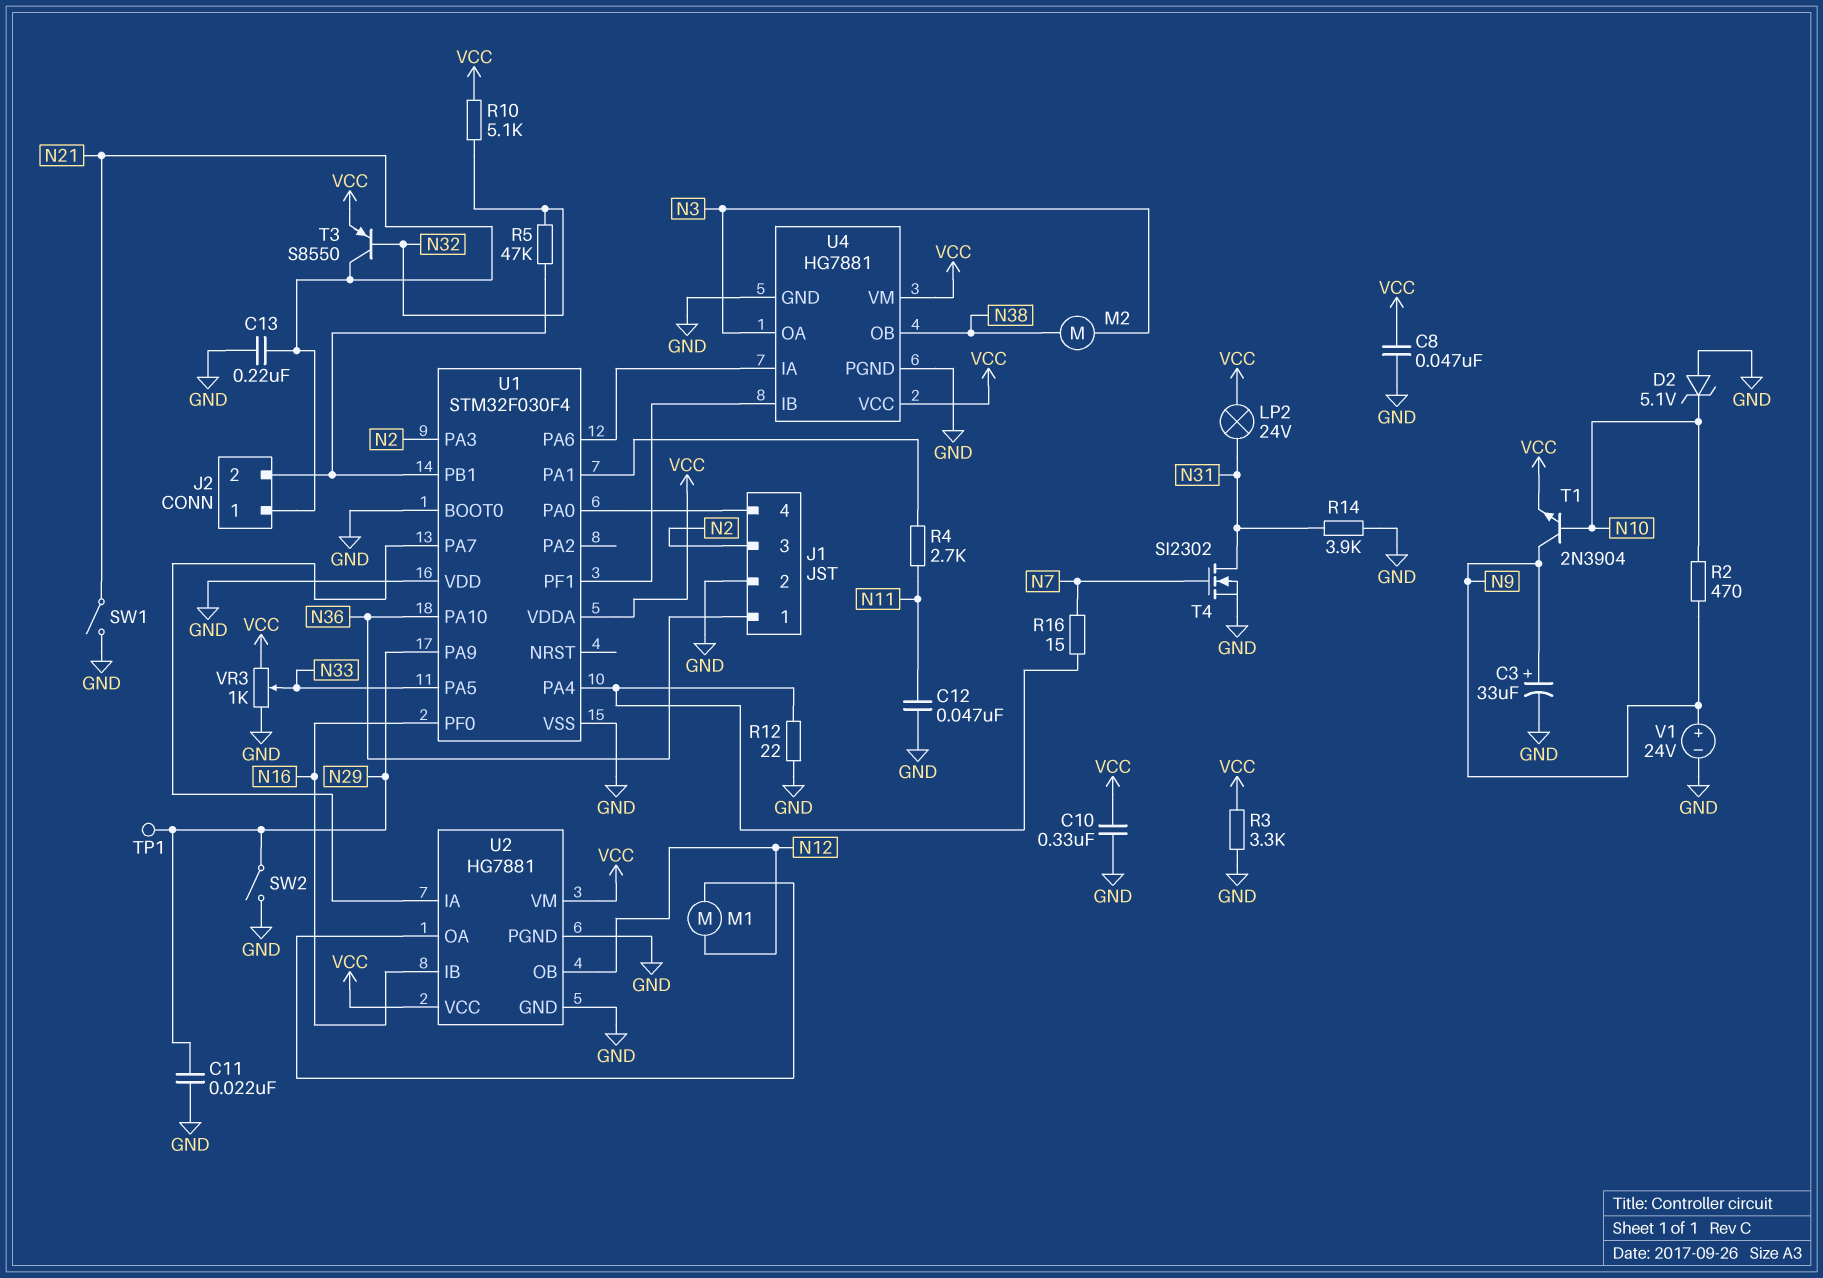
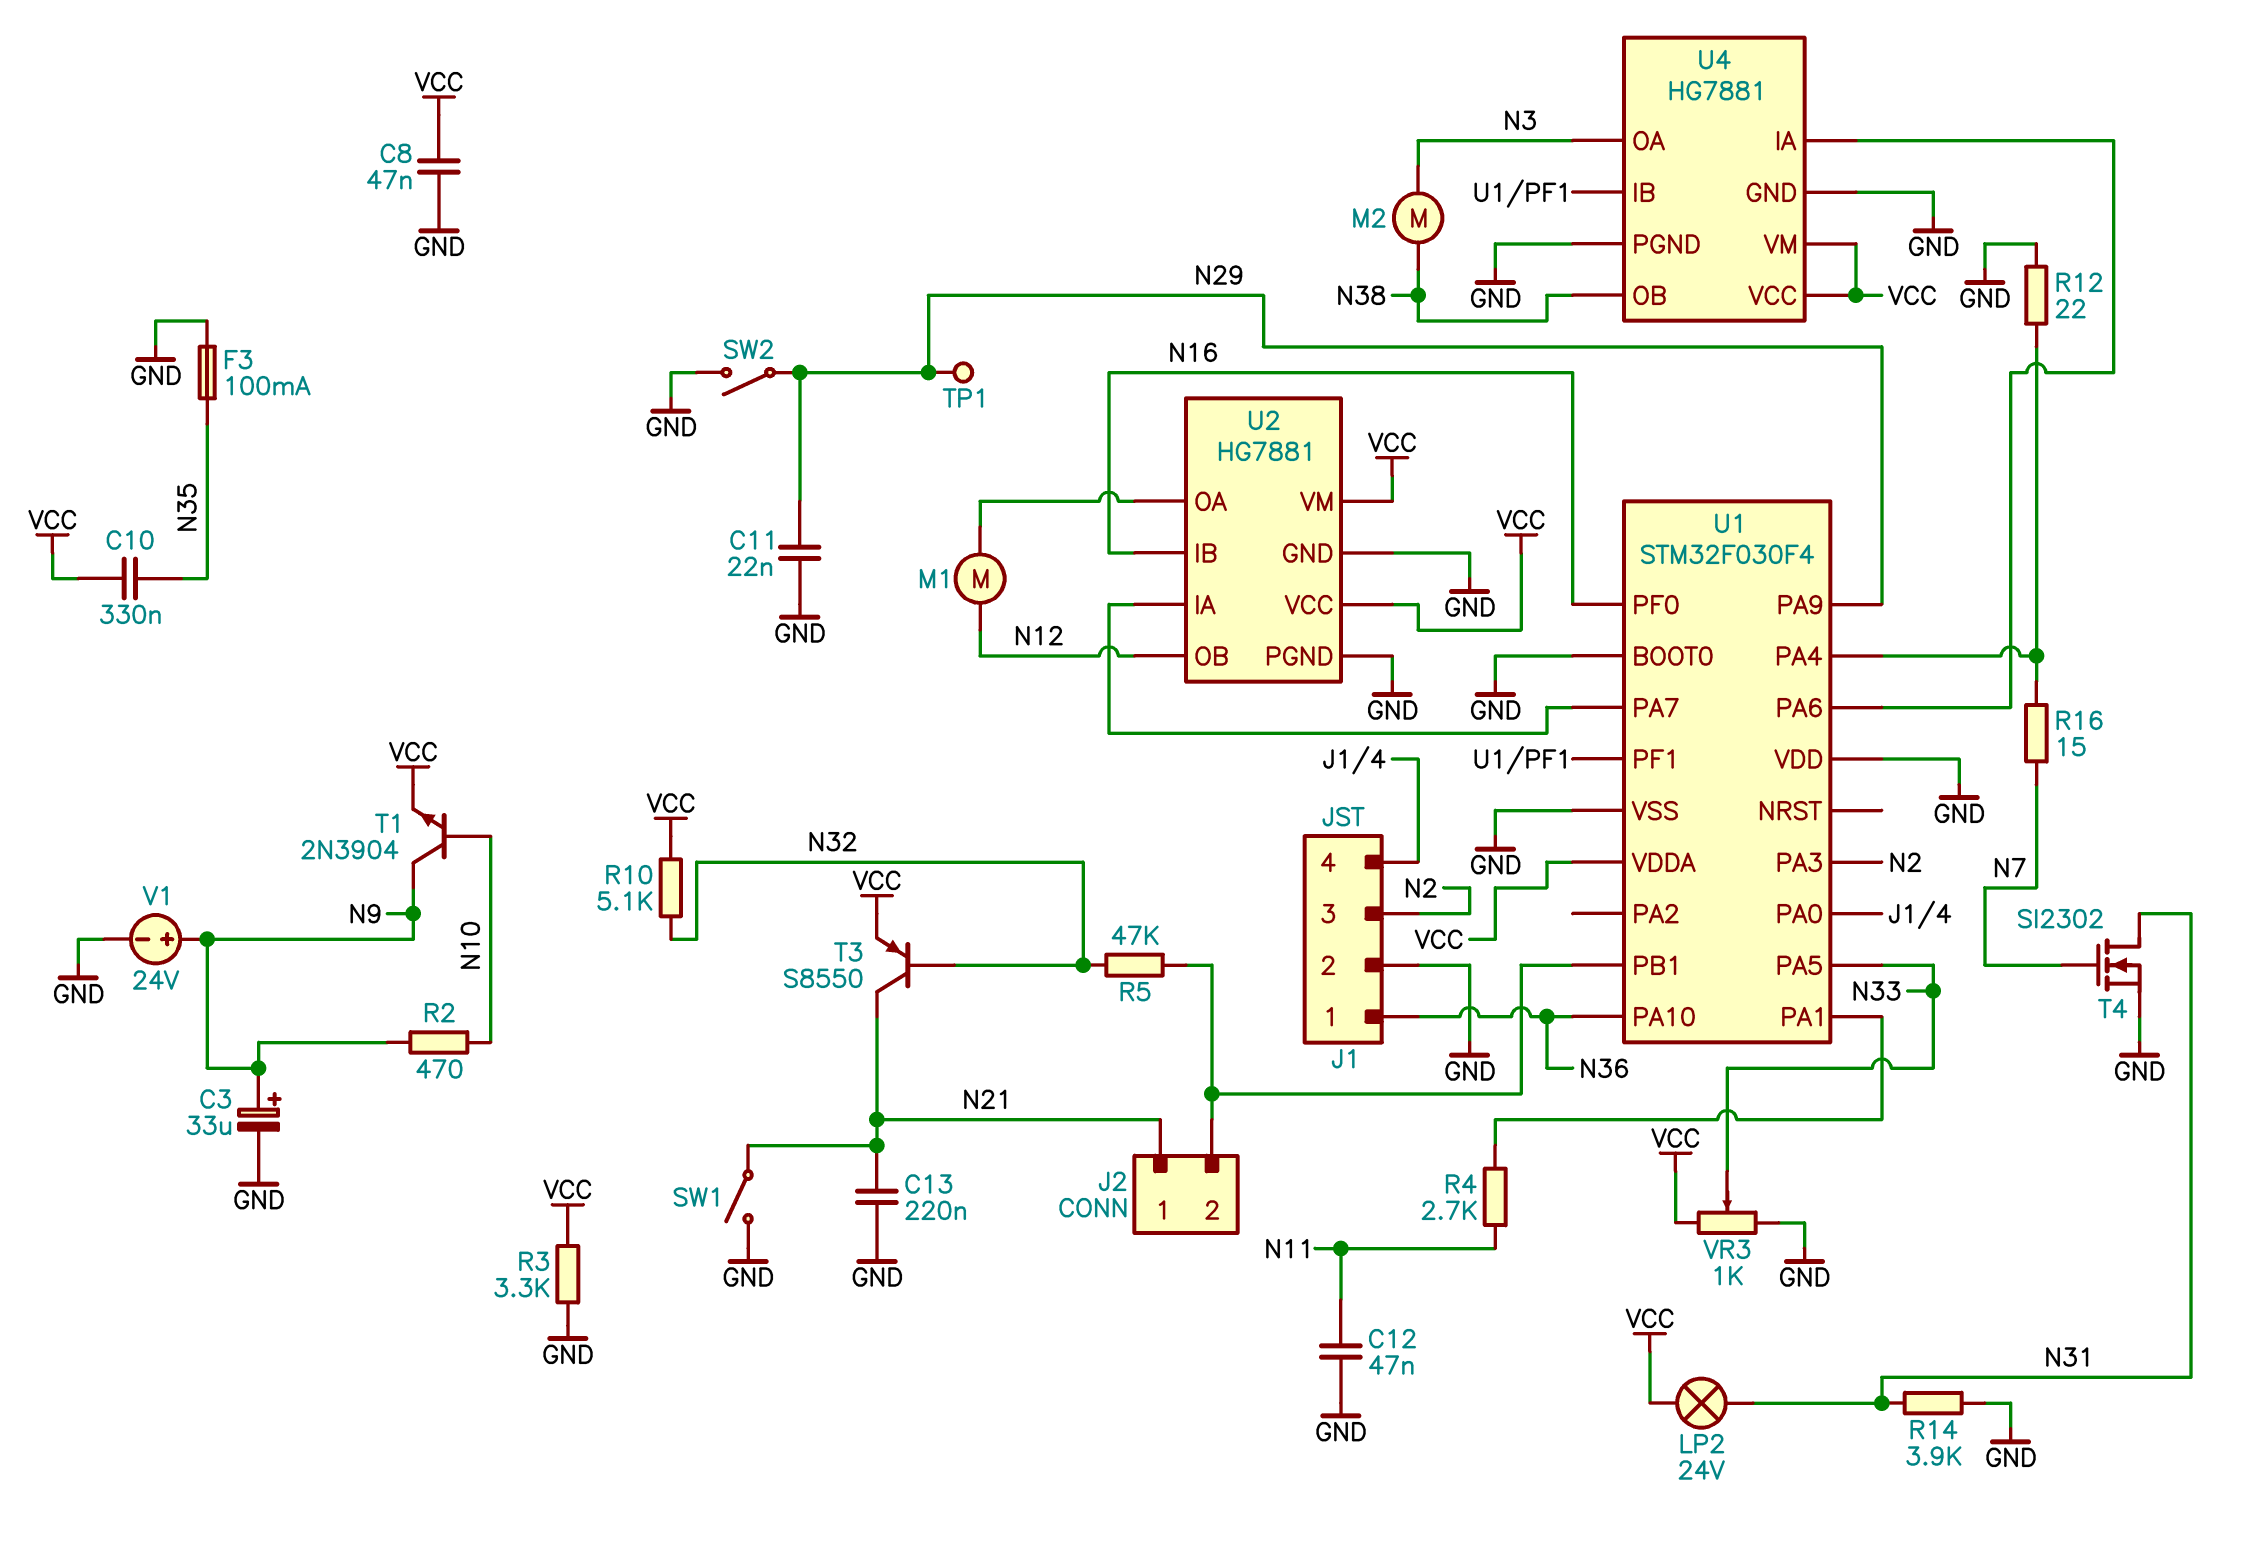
C10: 330nF (GND, VCC) -> 330nF (N35, VCC)
D2: zener 5.1V (A GND, K N10) -> none
F3: none -> 100mA (GND, N35)

